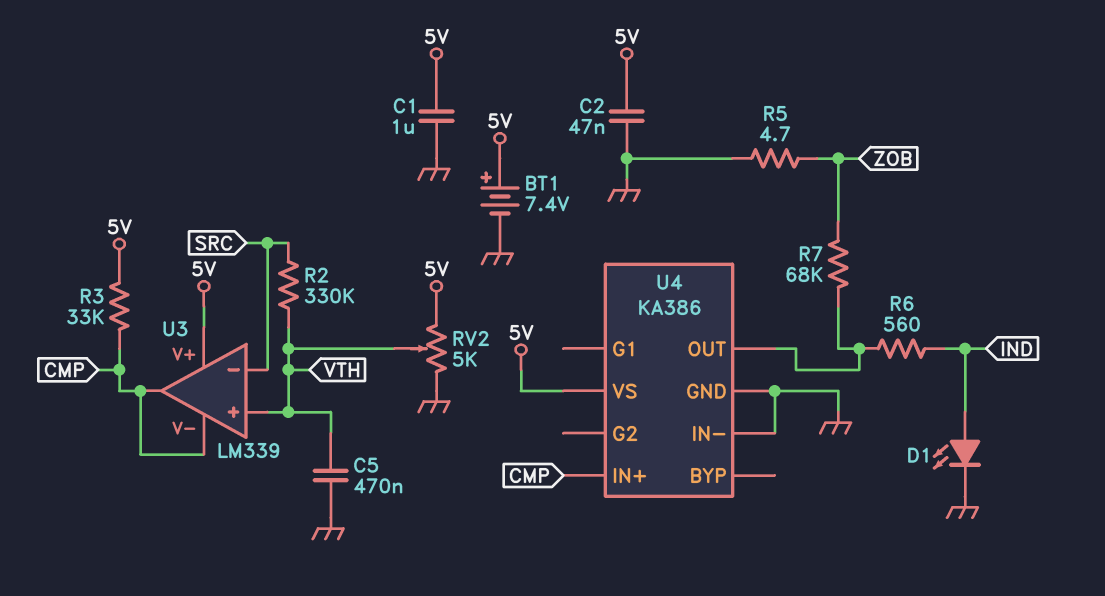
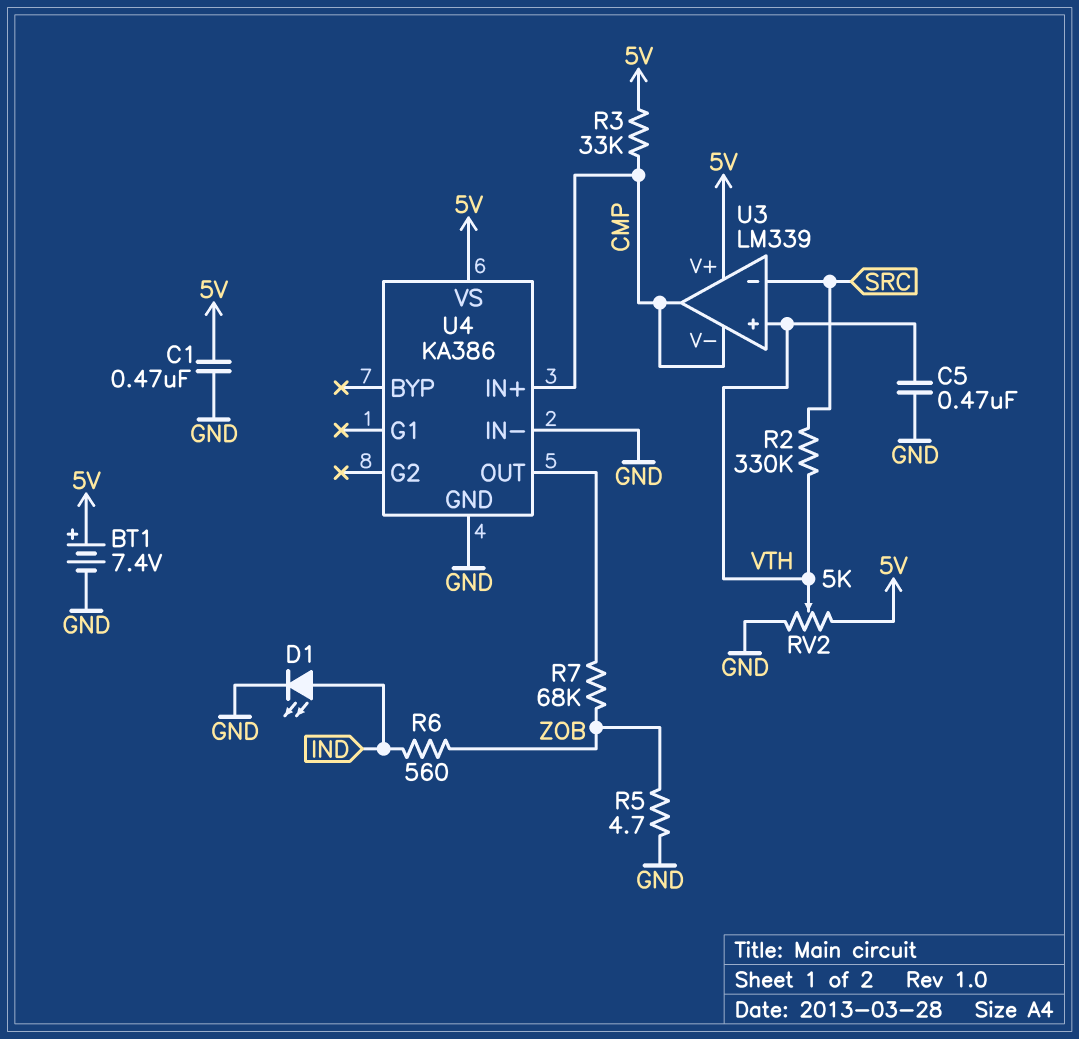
C1: 1uF (5V, GND) -> 470nF (5V, GND)
C2: 47nF (5V, GND) -> none
R6: 560 (IND, U4/OUT) -> 560 (IND, ZOB)

